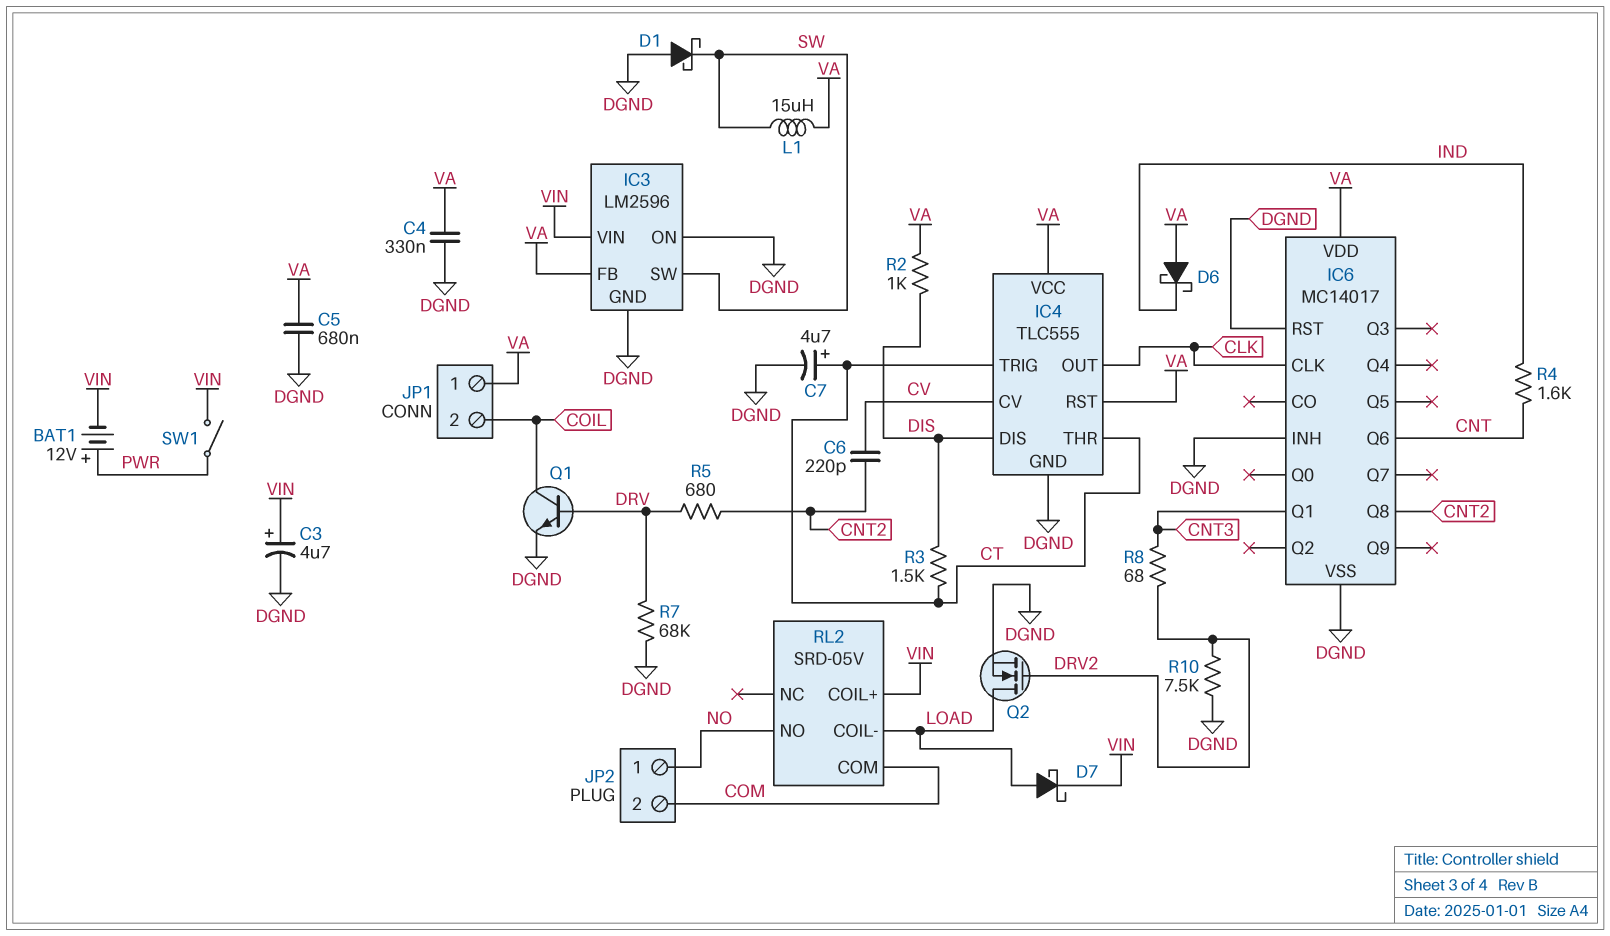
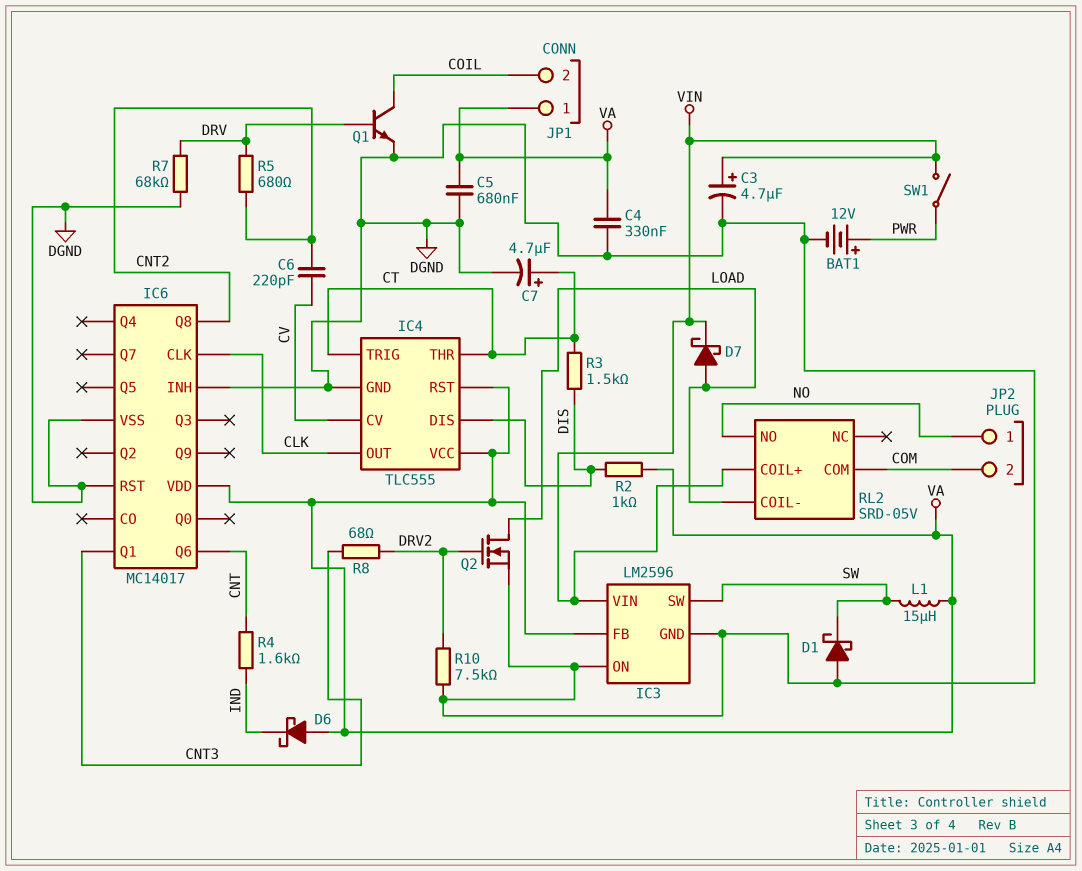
BAT1: 12V (plus PWR, minus VIN) -> 12V (plus PWR, minus DGND)

